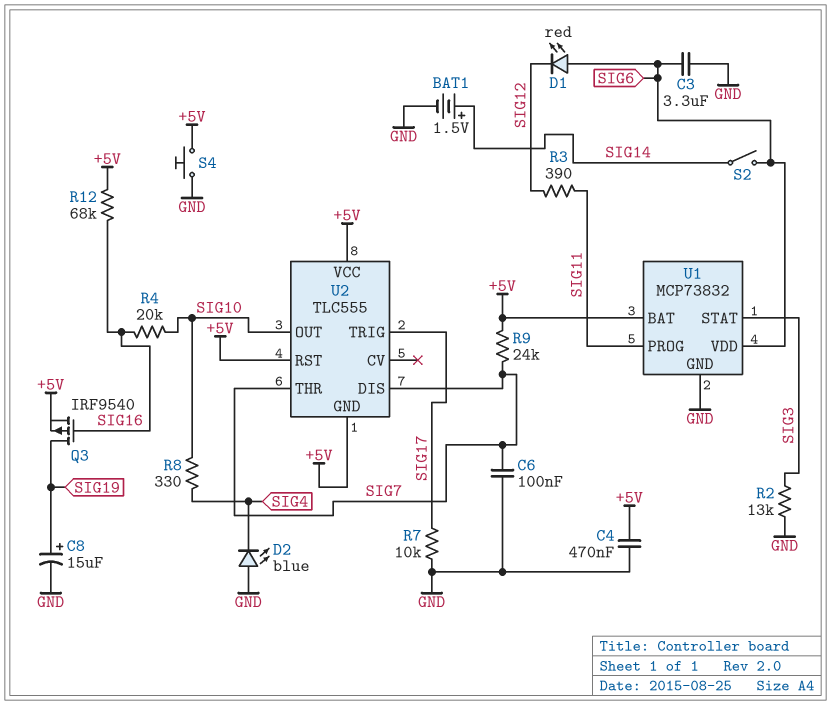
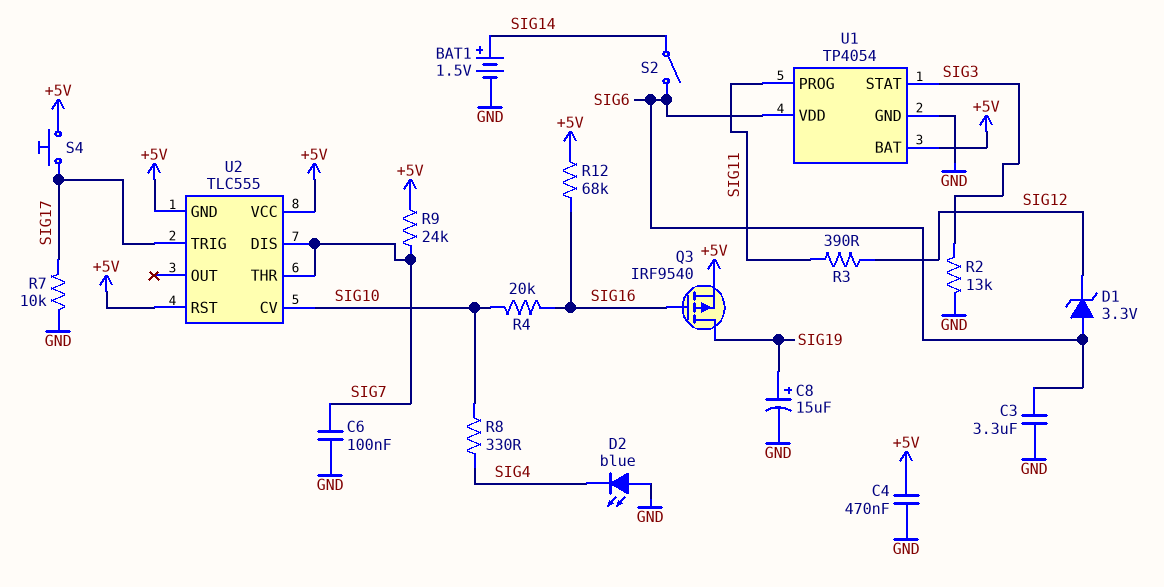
D1: LED red (A SIG6, K SIG12) -> zener 3.3V (A SIG6, K SIG12)
S4: button (+5V, GND) -> button (+5V, SIG17)
U1: MCP73832 -> TP4054
U2 pin CV: none -> SIG10
U2 pin OUT: SIG10 -> none

